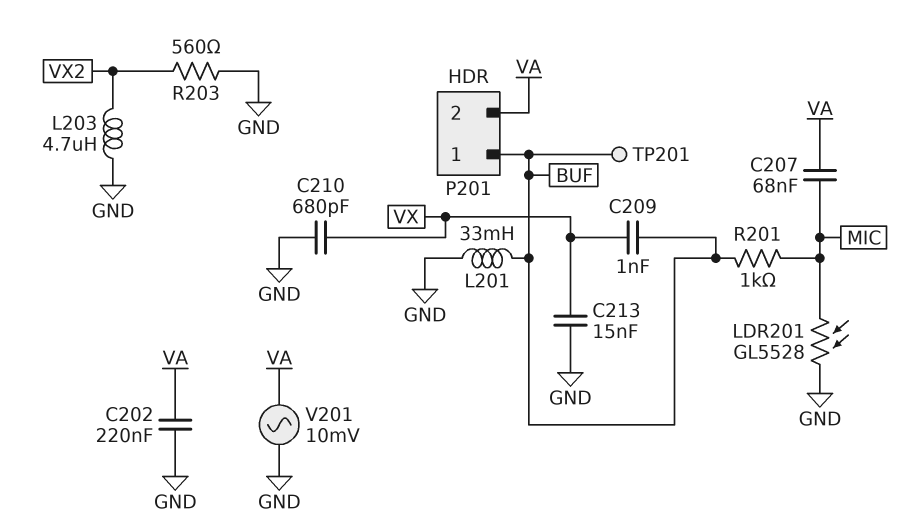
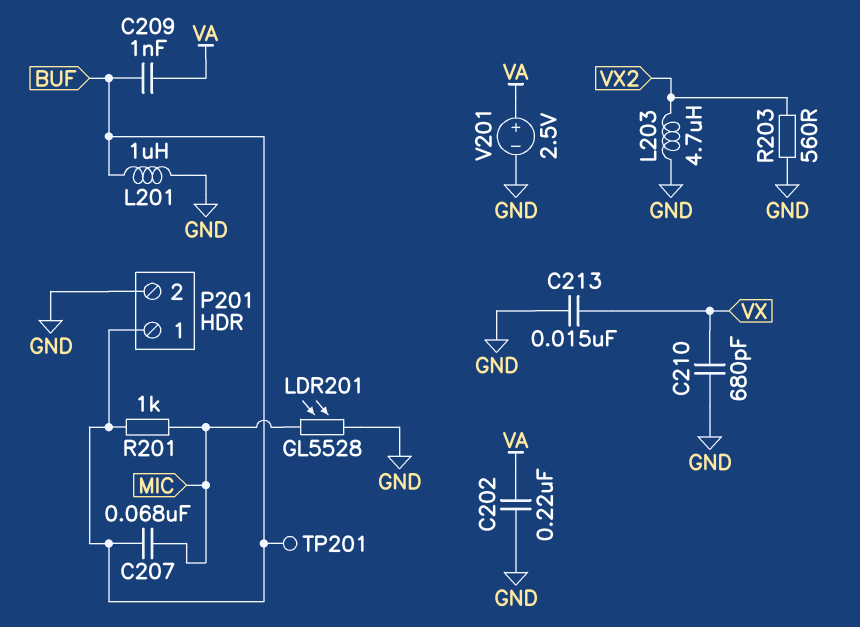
C207: 68nF (MIC, VA) -> 68nF (BUF, MIC)
C209: 1nF (BUF, VX) -> 1nF (BUF, VA)
L201: 33mH (BUF, GND) -> 1uH (BUF, GND)
P201 pin 2: VA -> GND
V201: AC 10mV (GND, VA) -> 2.5V (plus VA, minus GND)

